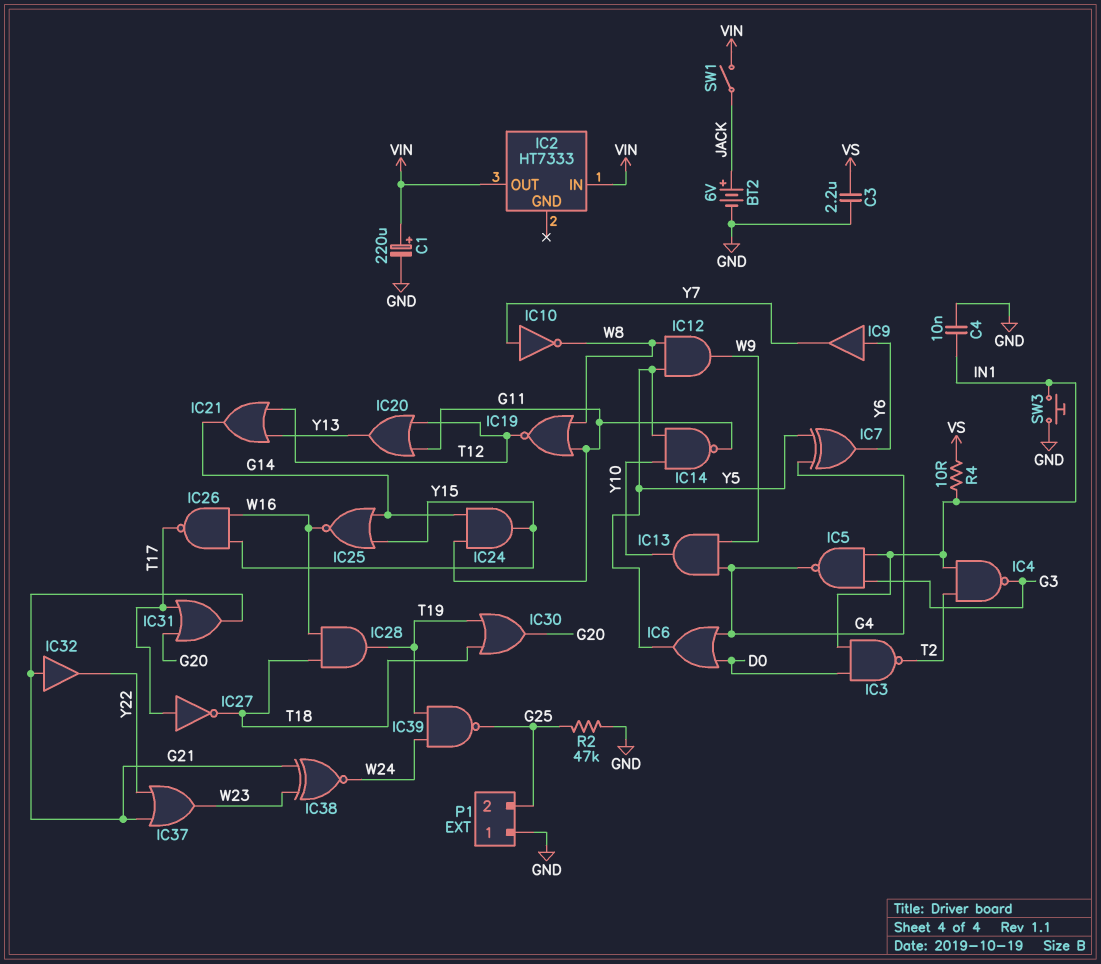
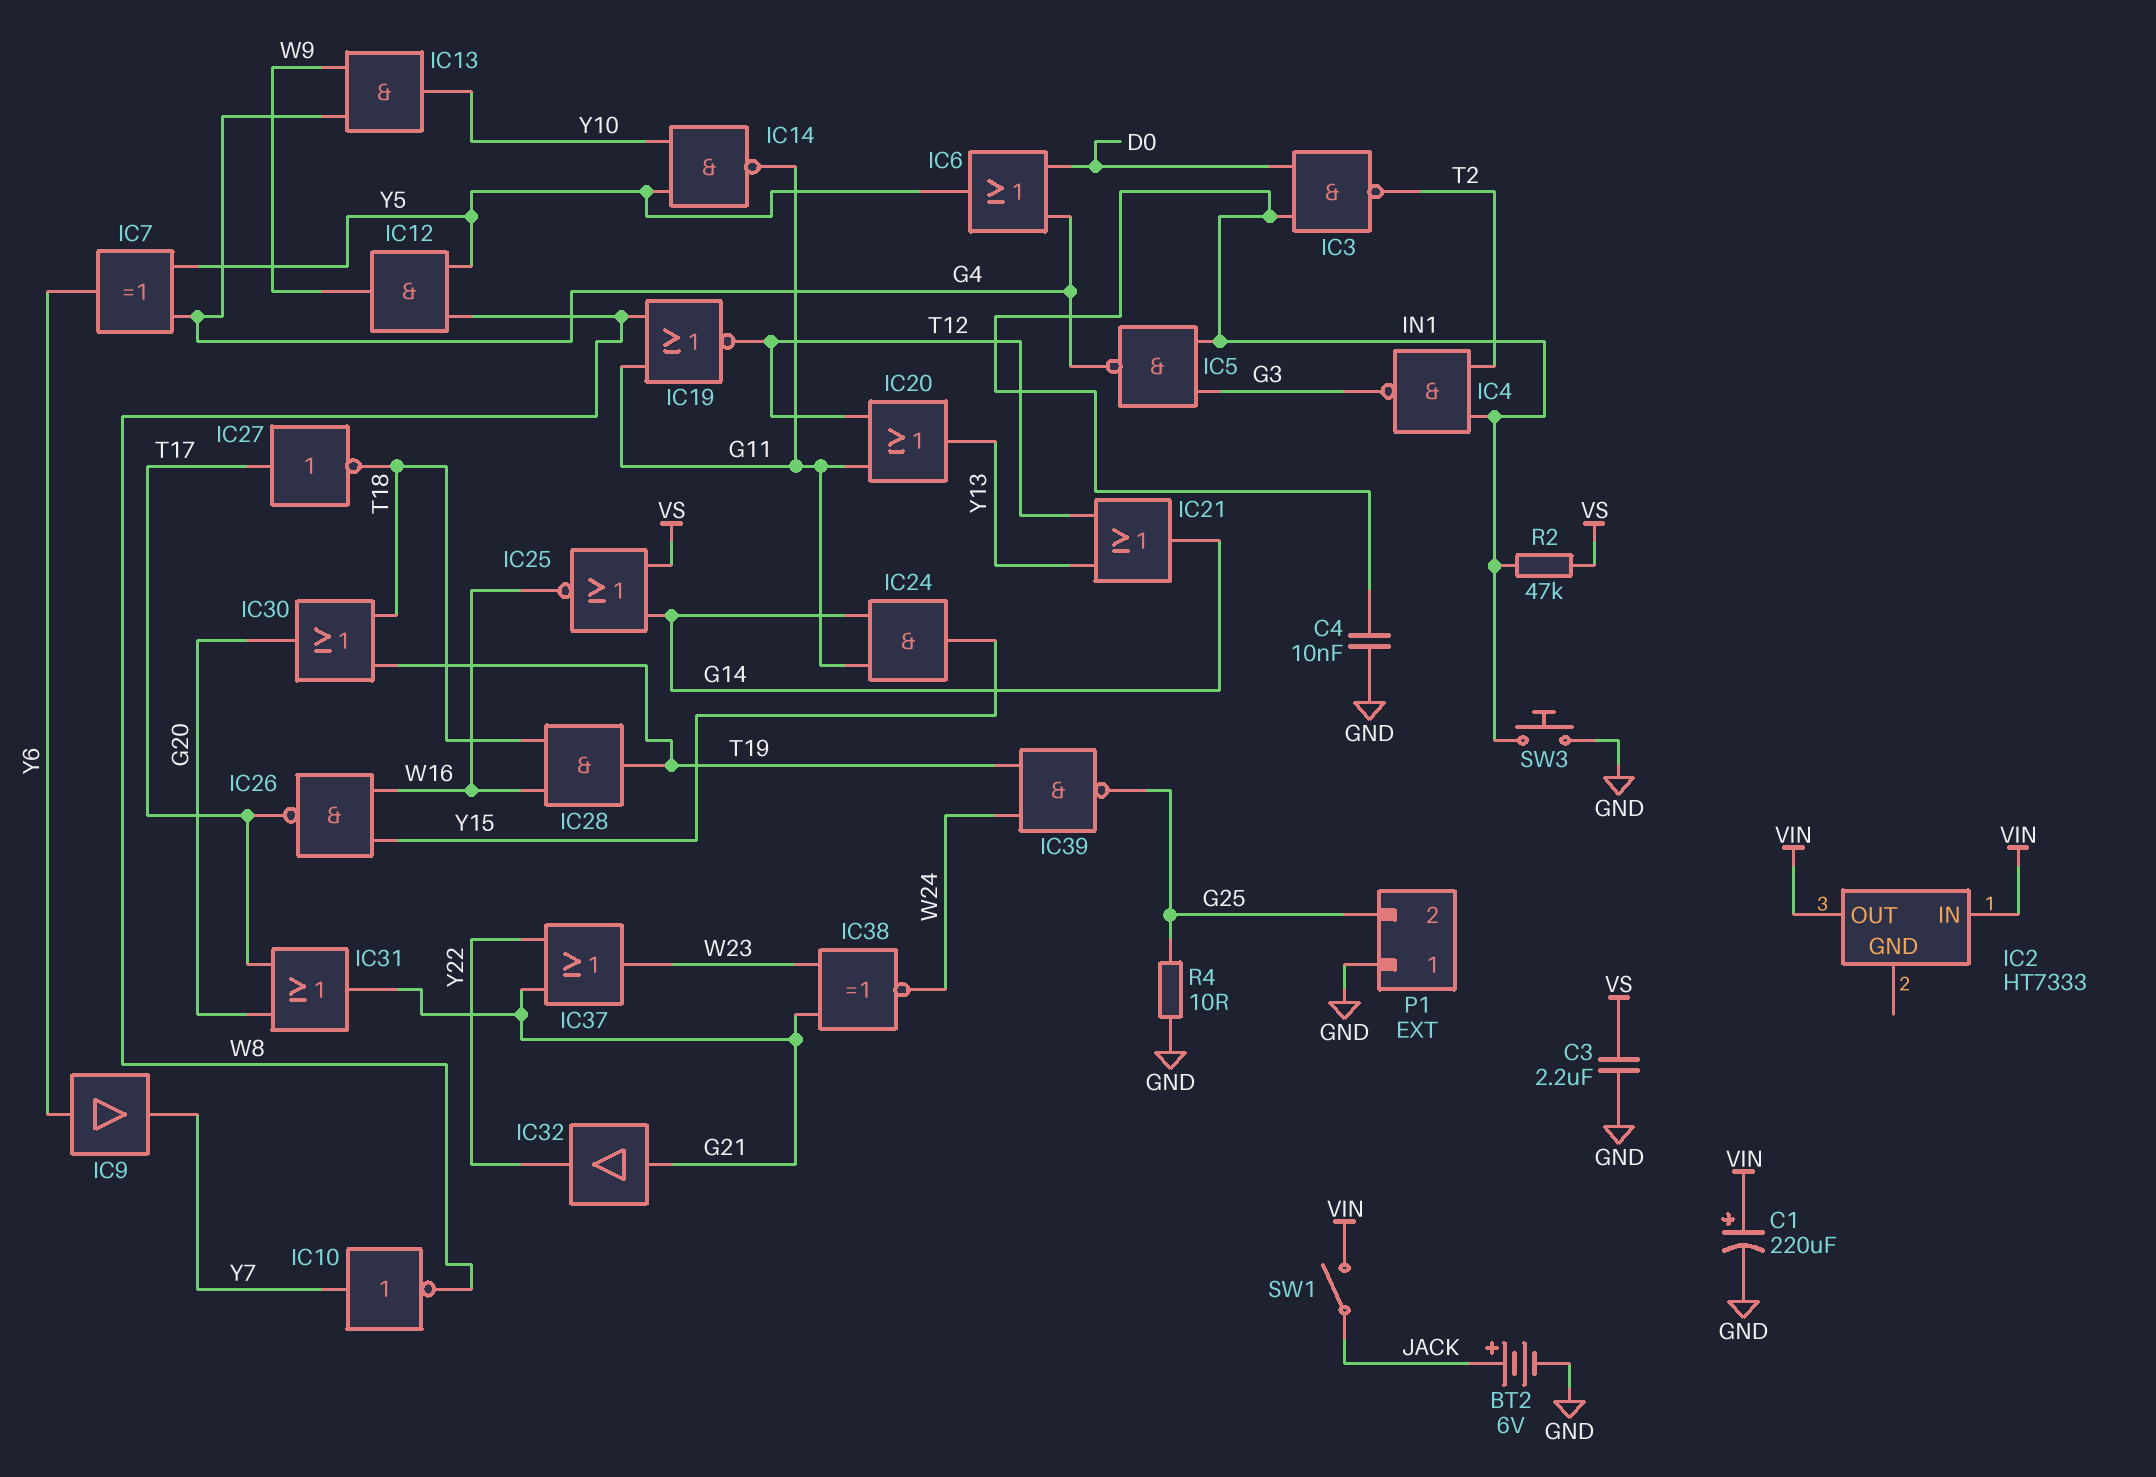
IC25: NOR (in G14, in Y15, out W16) -> NOR (in G14, in VS, out W16)
R2: 47k (G25, GND) -> 47k (IN1, VS)
R4: 10 (IN1, VS) -> 10 (G25, GND)

